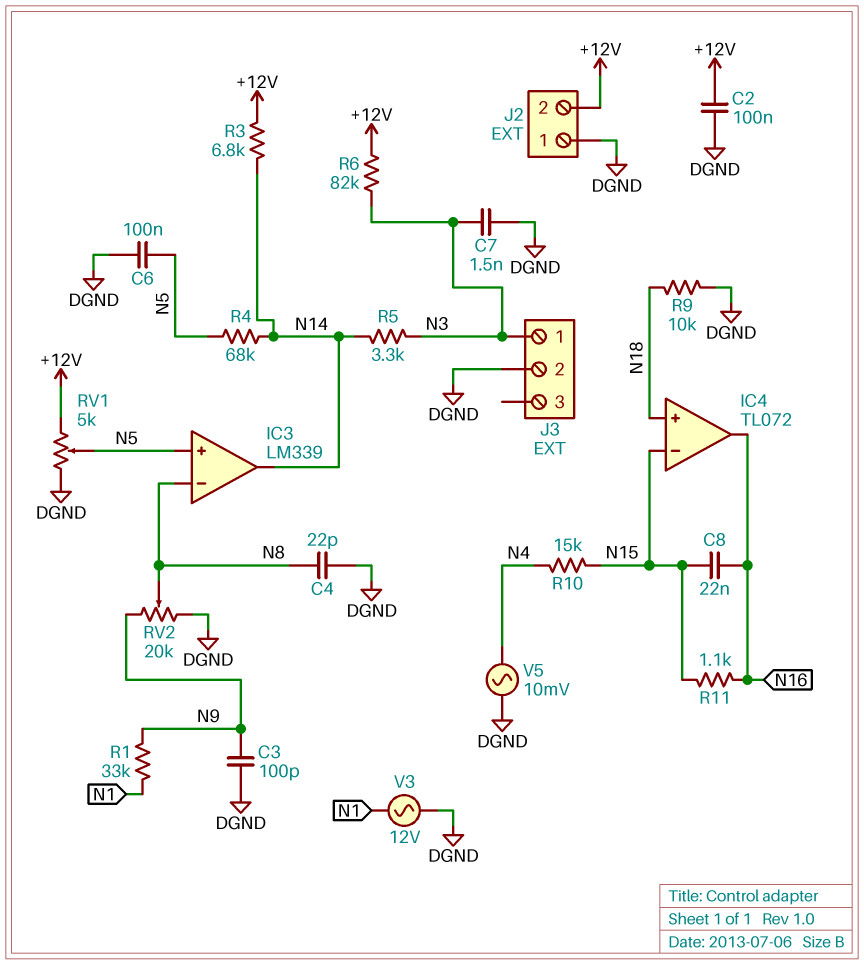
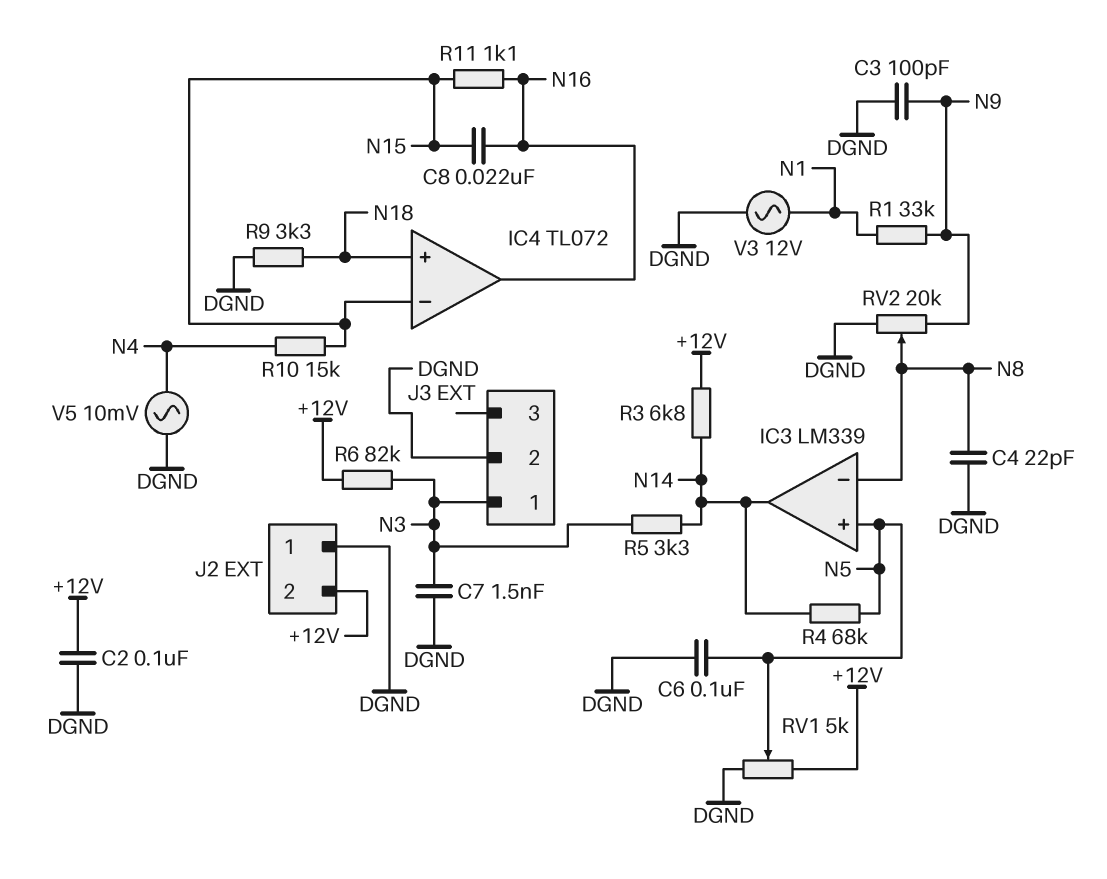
R9: 10k (DGND, N18) -> 3.3k (DGND, N18)

